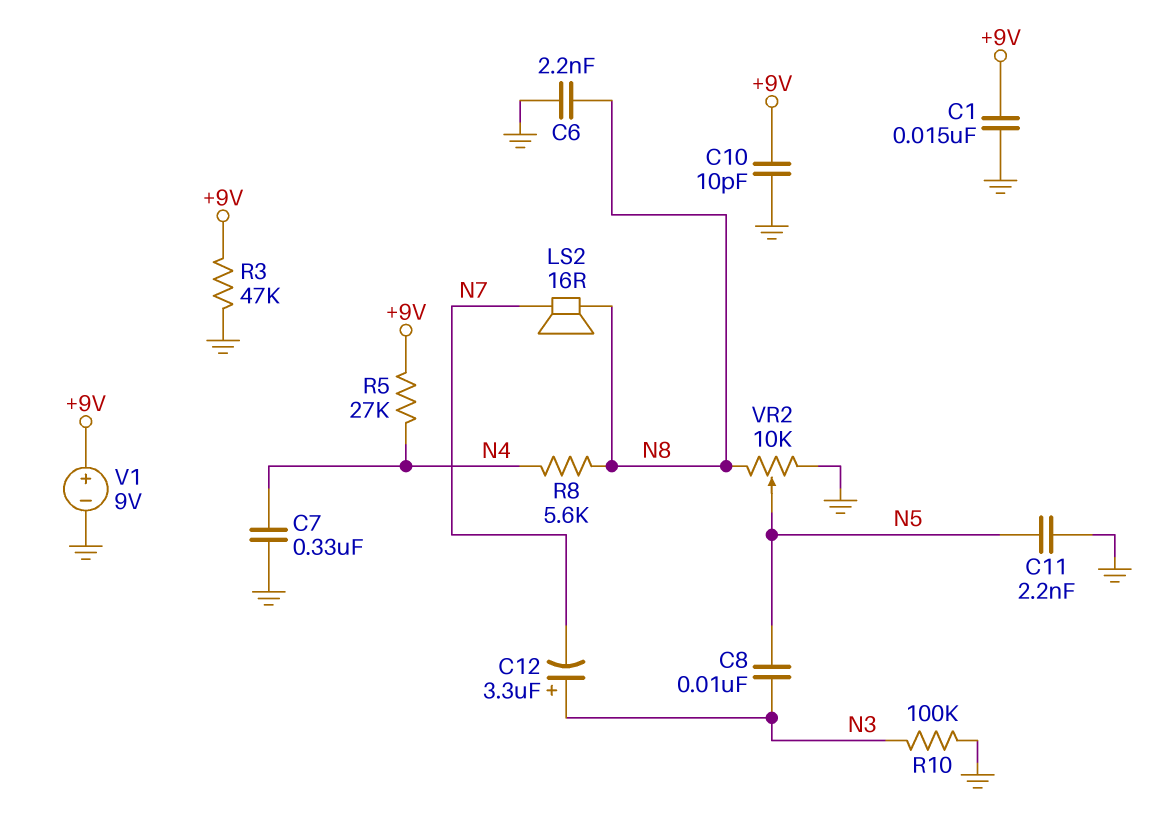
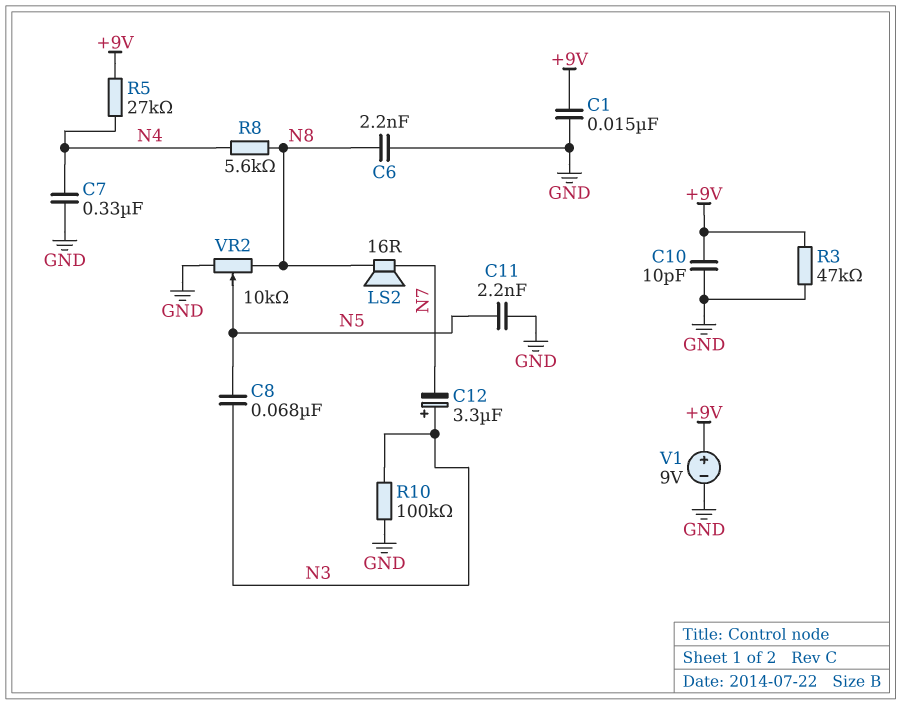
C8: 10nF (N3, N5) -> 68nF (N3, N5)

